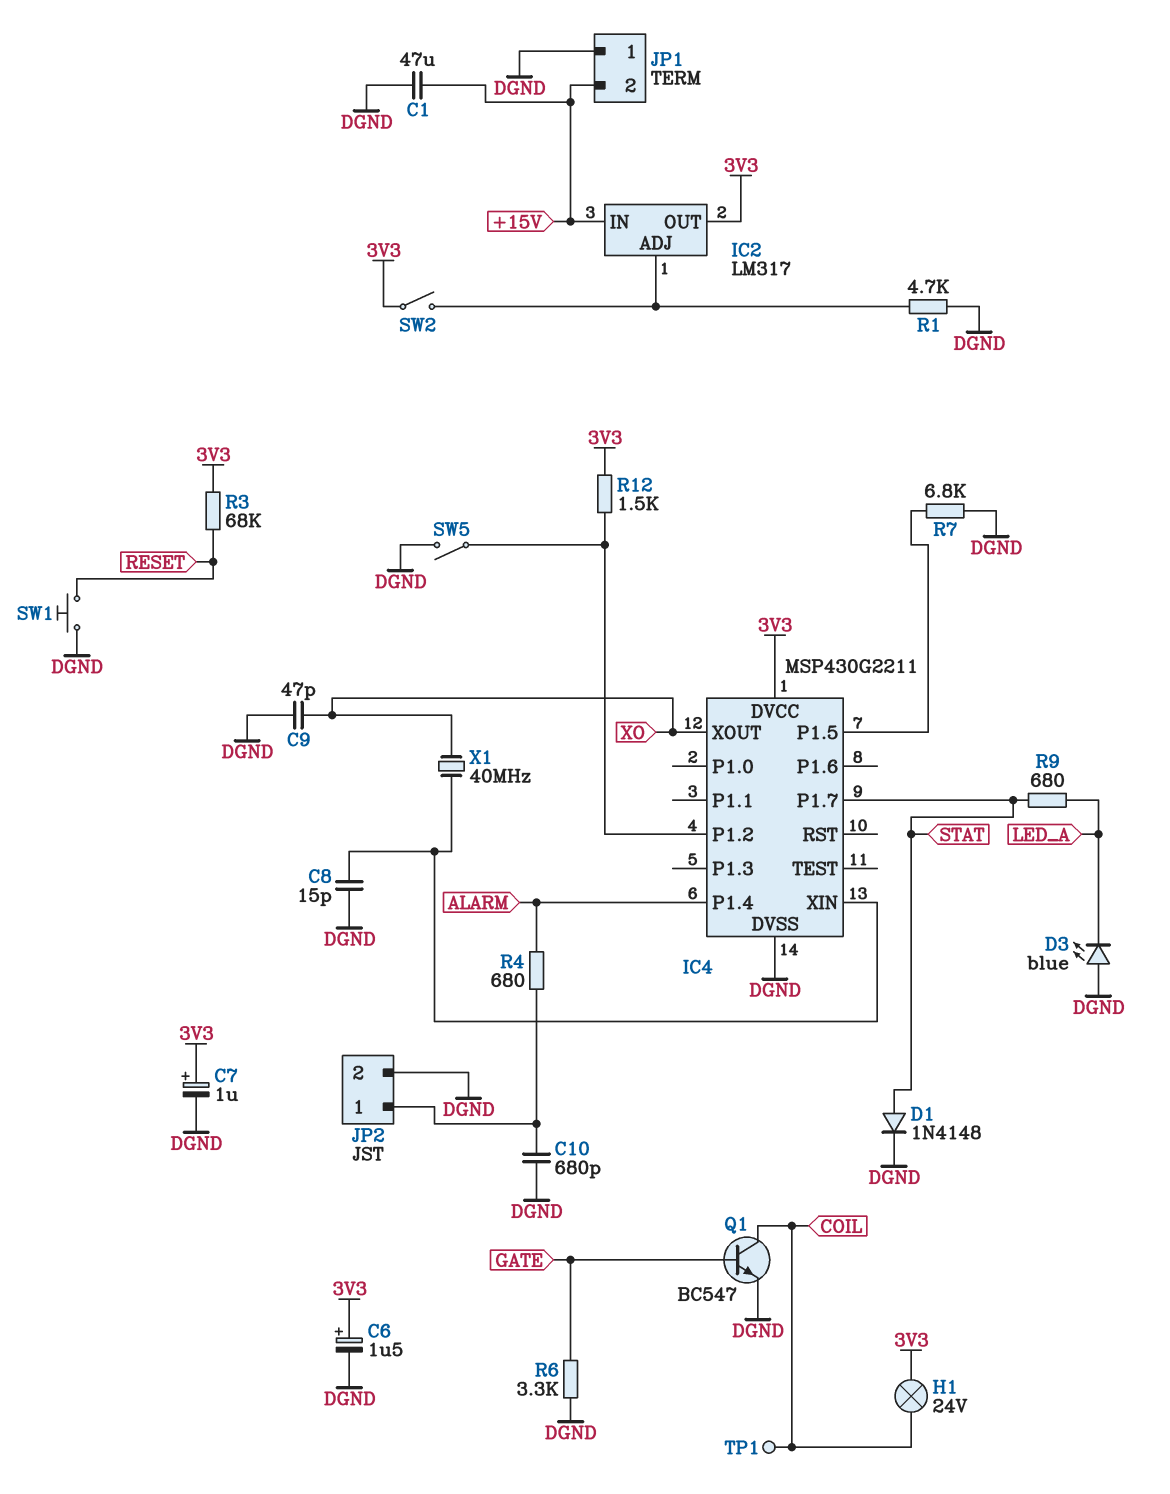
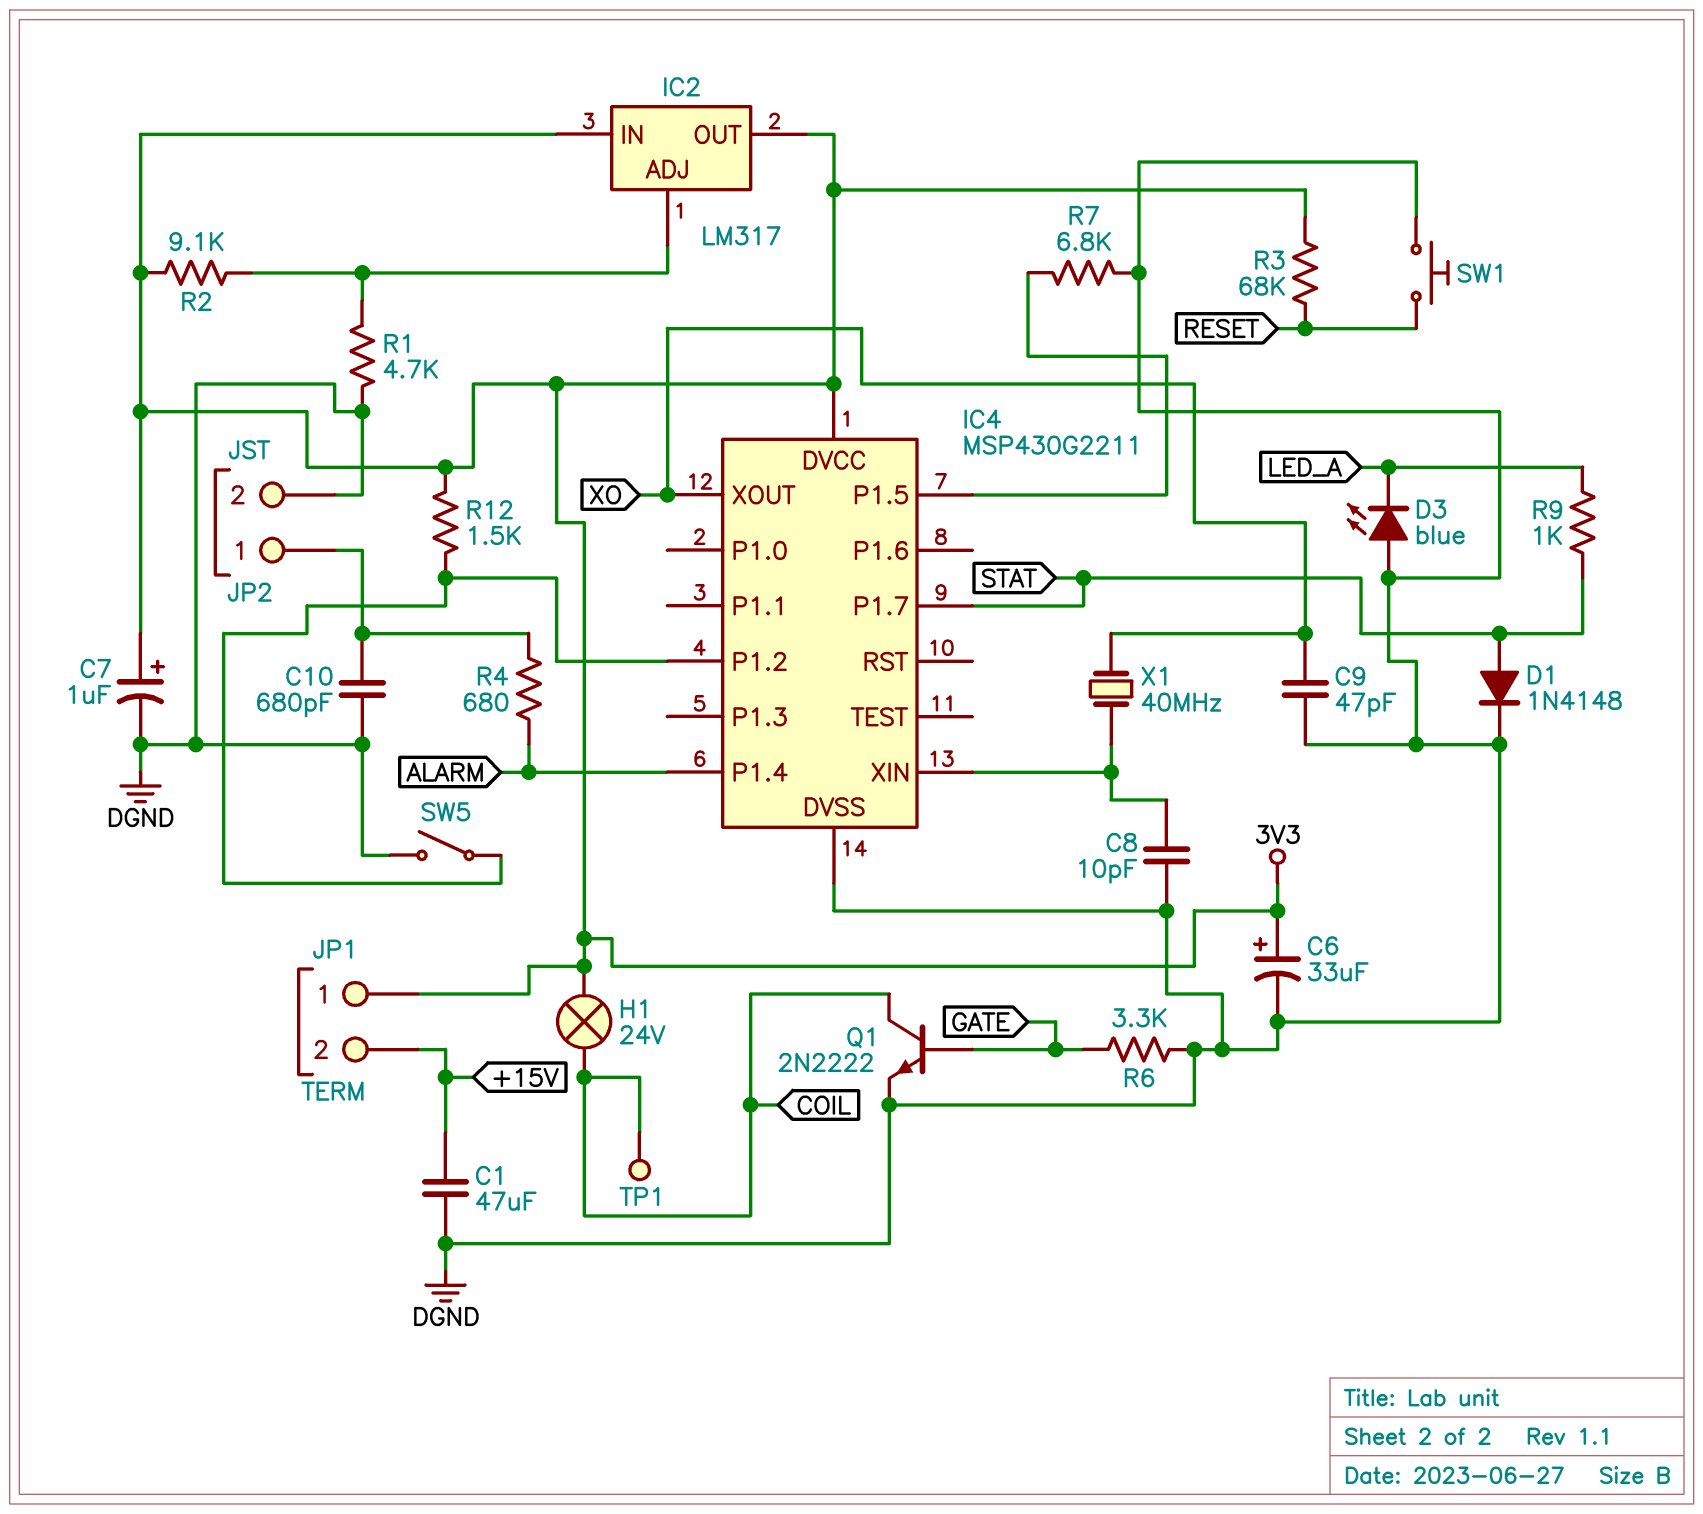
C6: 1.5uF (plus 3V3, minus DGND) -> 33uF (plus 3V3, minus DGND)
C8: 15pF (DGND, IC4/XIN) -> 10pF (DGND, IC4/XIN)
IC2 pin IN: +15V -> 3V3
JP1 pin 1: DGND -> 3V3
Q1: NPN BC547 (B GATE, C COIL, E DGND) -> NPN 2N2222 (B GATE, C COIL, E DGND)
R2: none -> 9.1k (3V3, IC2/ADJ)
R9: 680 (LED_A, STAT) -> 1k (LED_A, STAT)
SW2: switch (3V3, IC2/ADJ) -> none

